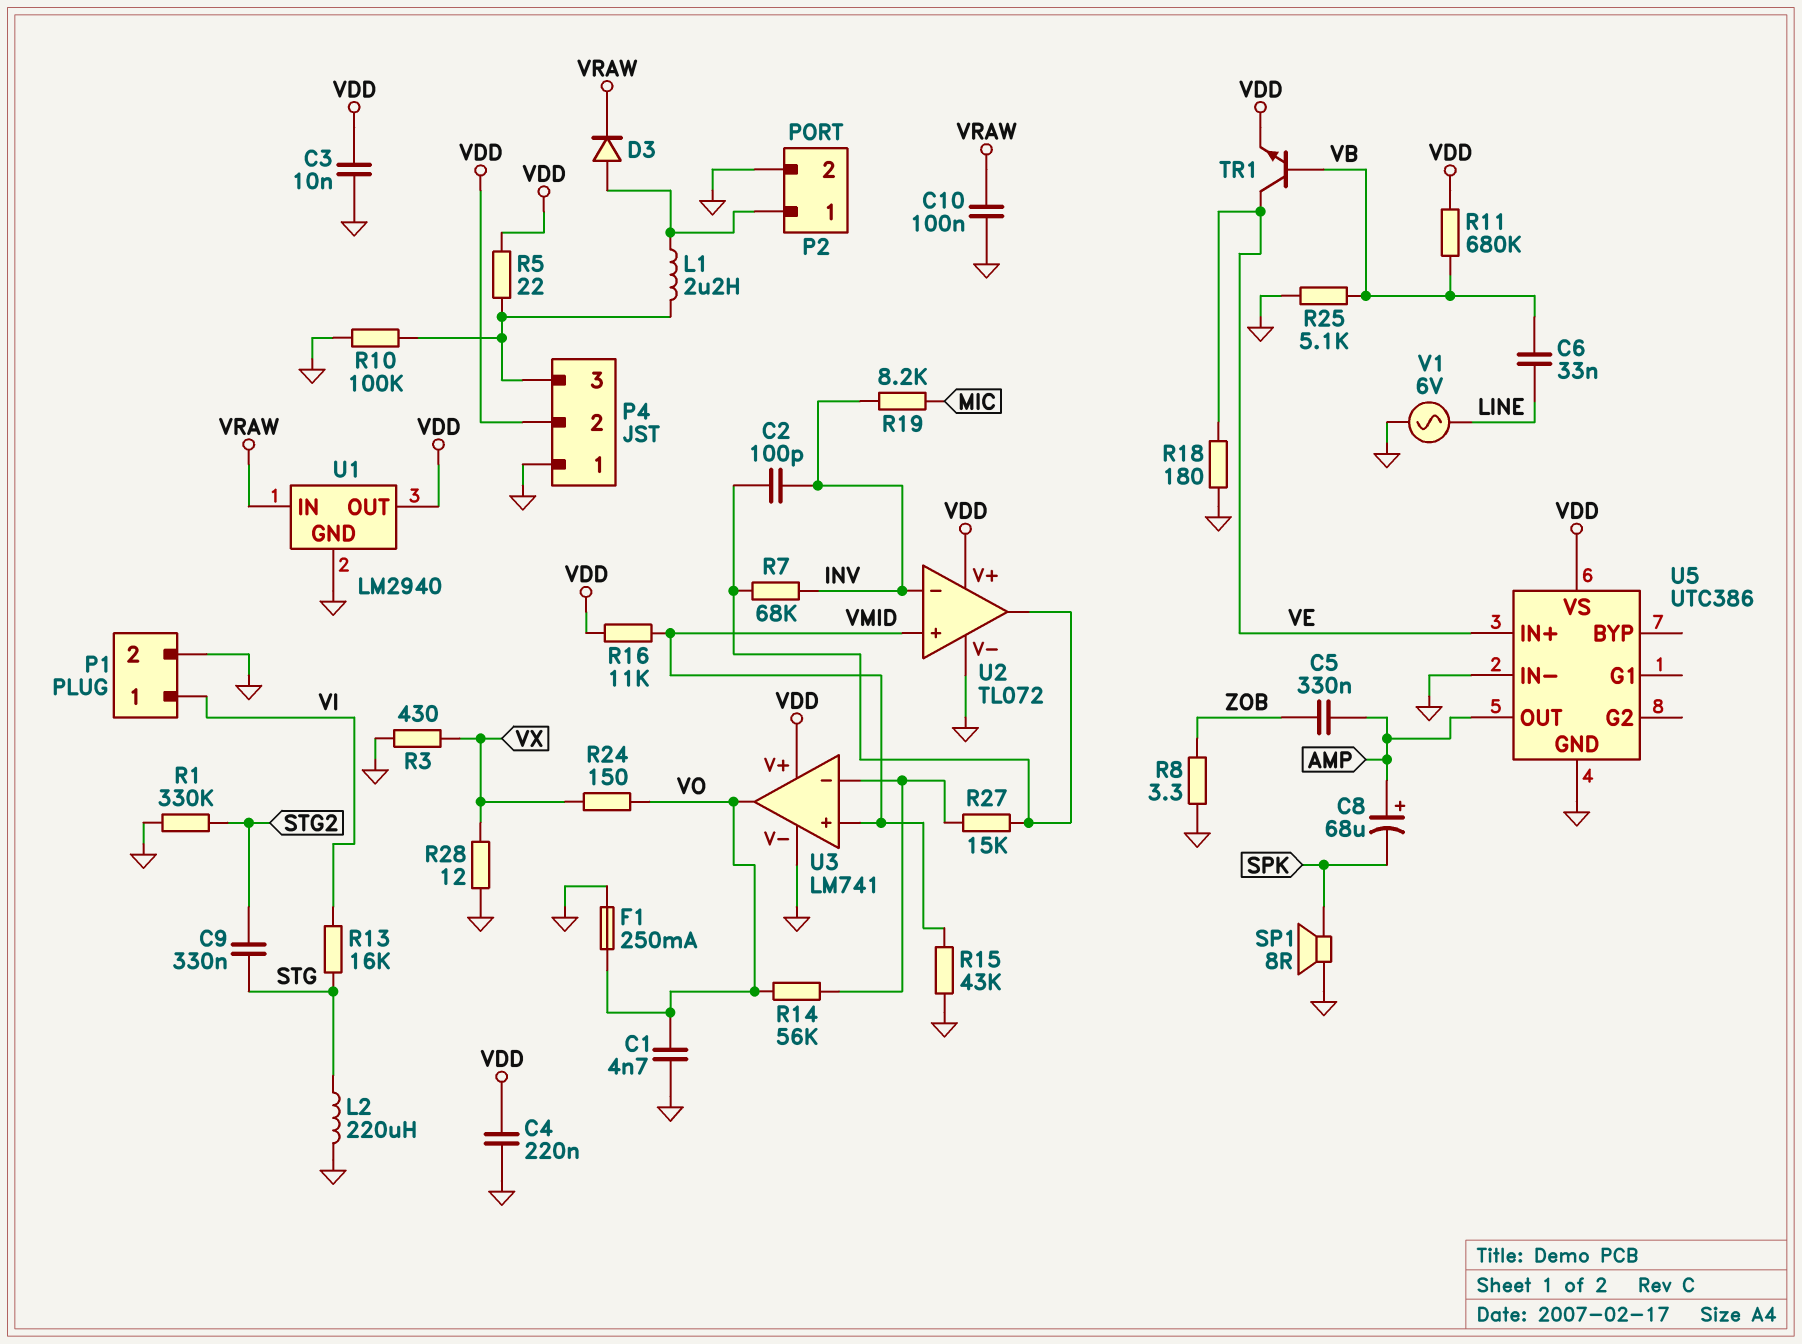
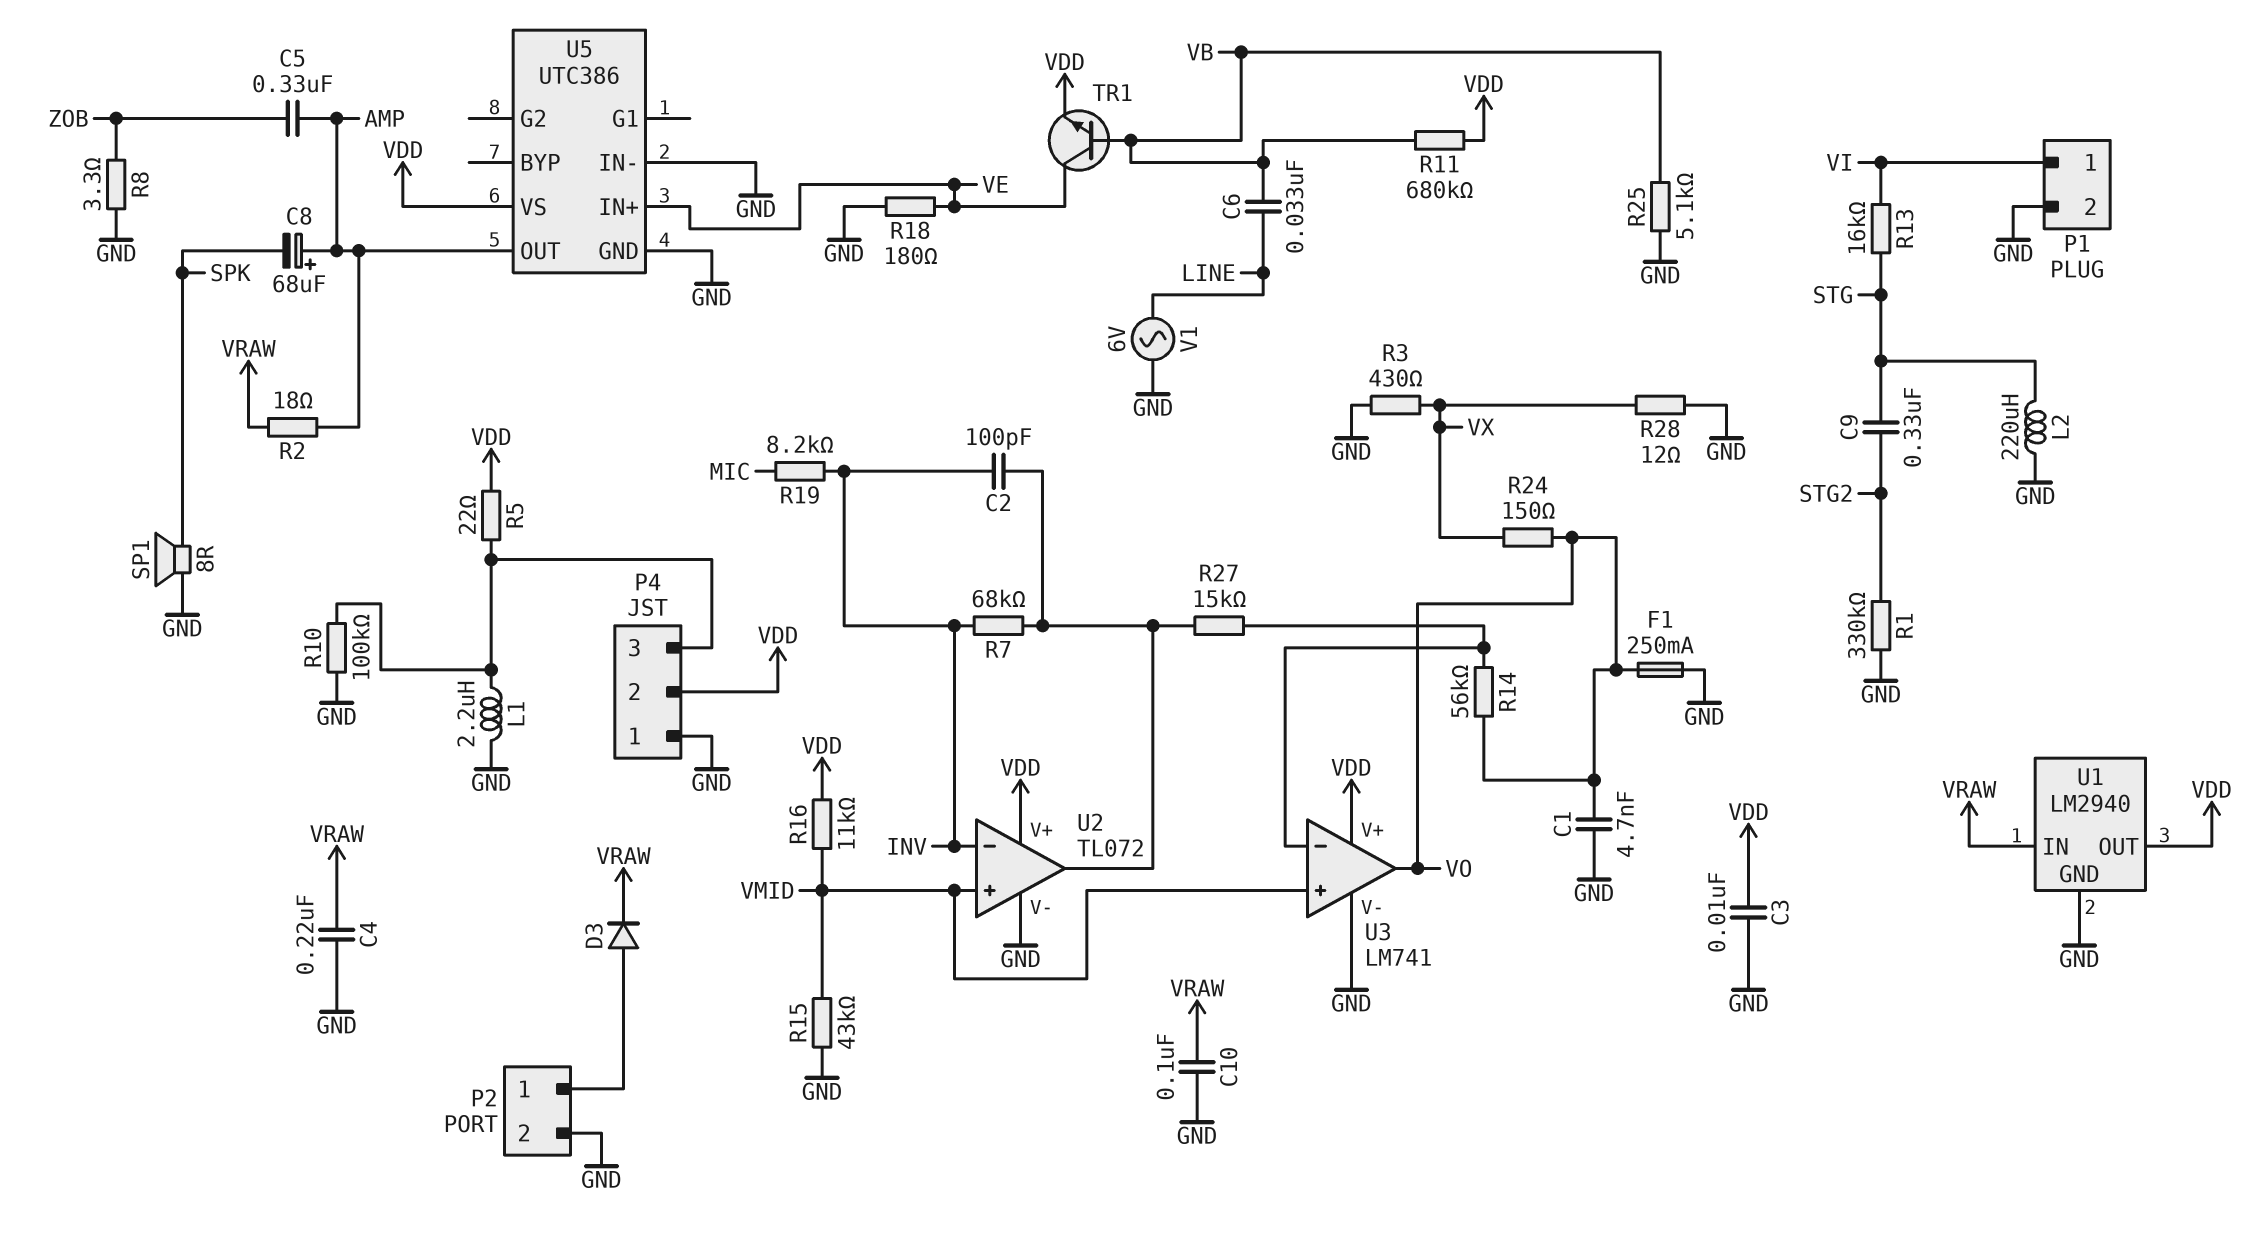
C4: 220nF (GND, VDD) -> 220nF (GND, VRAW)
L1: 2.2uH (P2/1, P4/3) -> 2.2uH (GND, P4/3)
R2: none -> 18 (AMP, VRAW)

